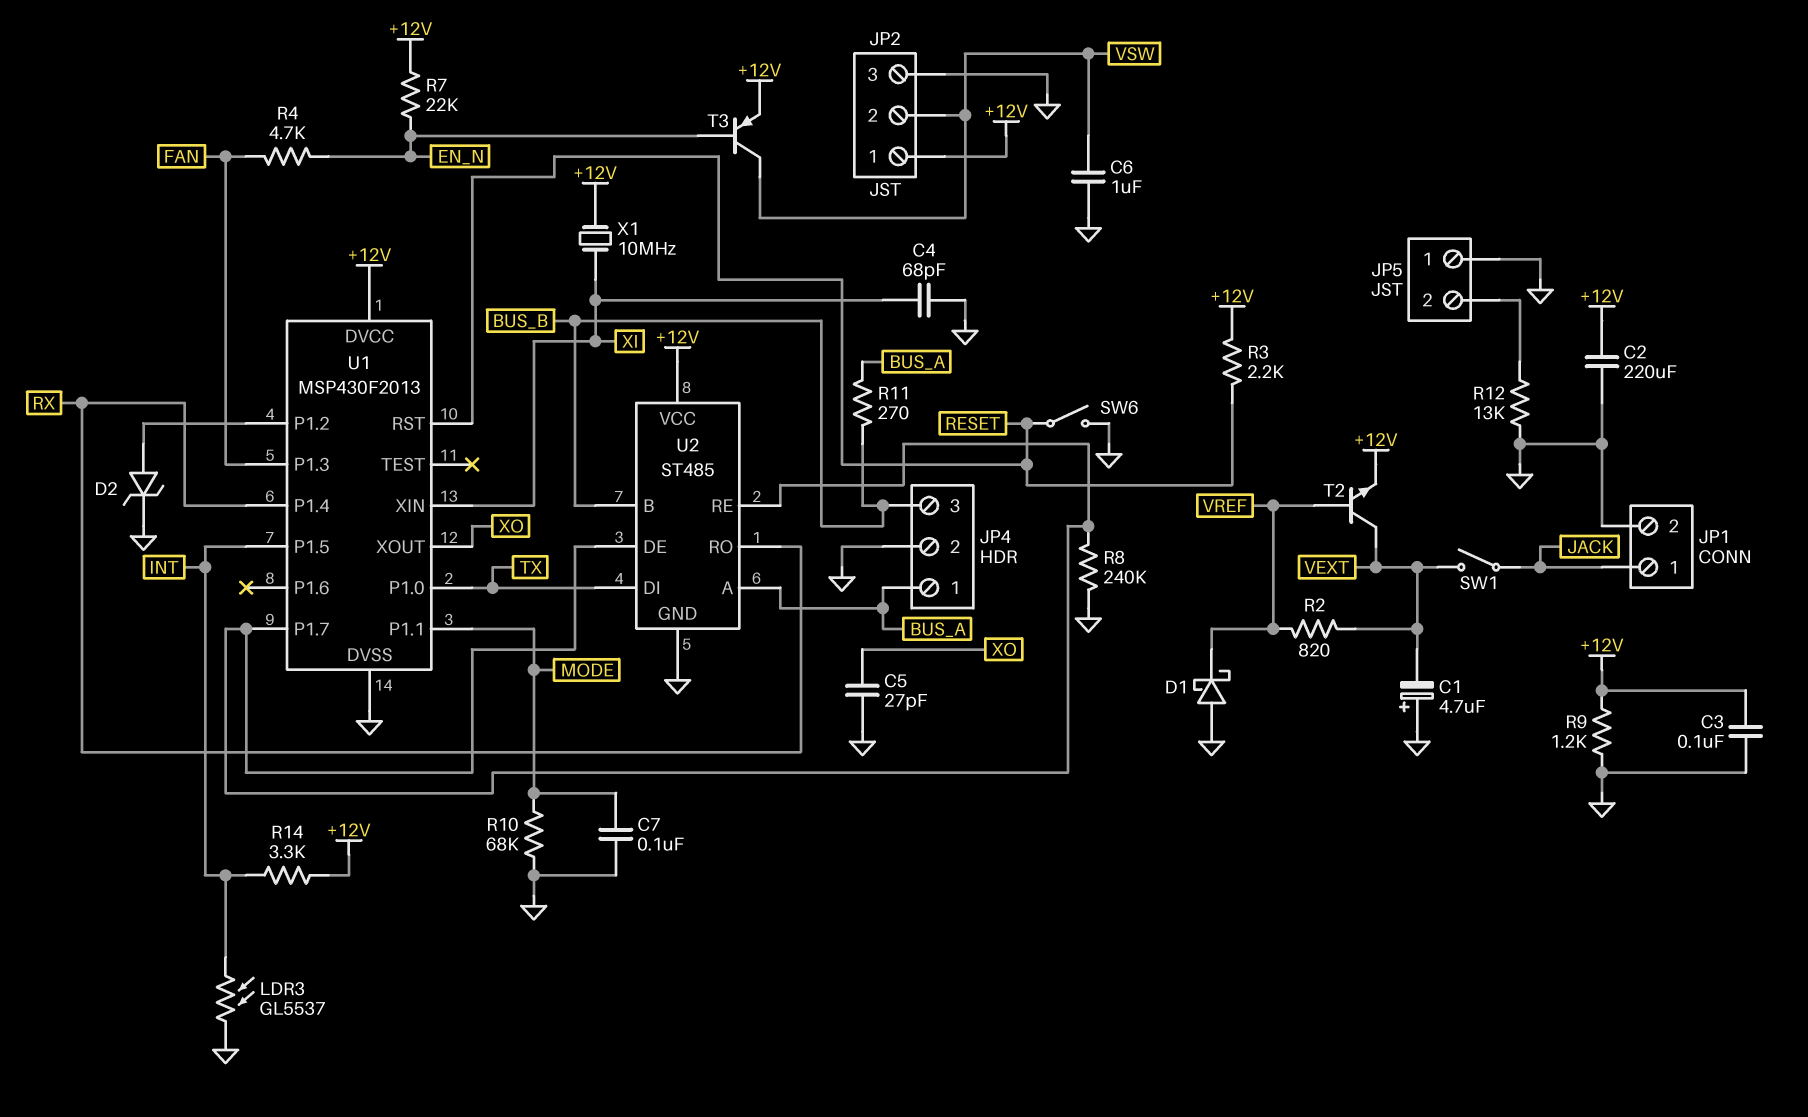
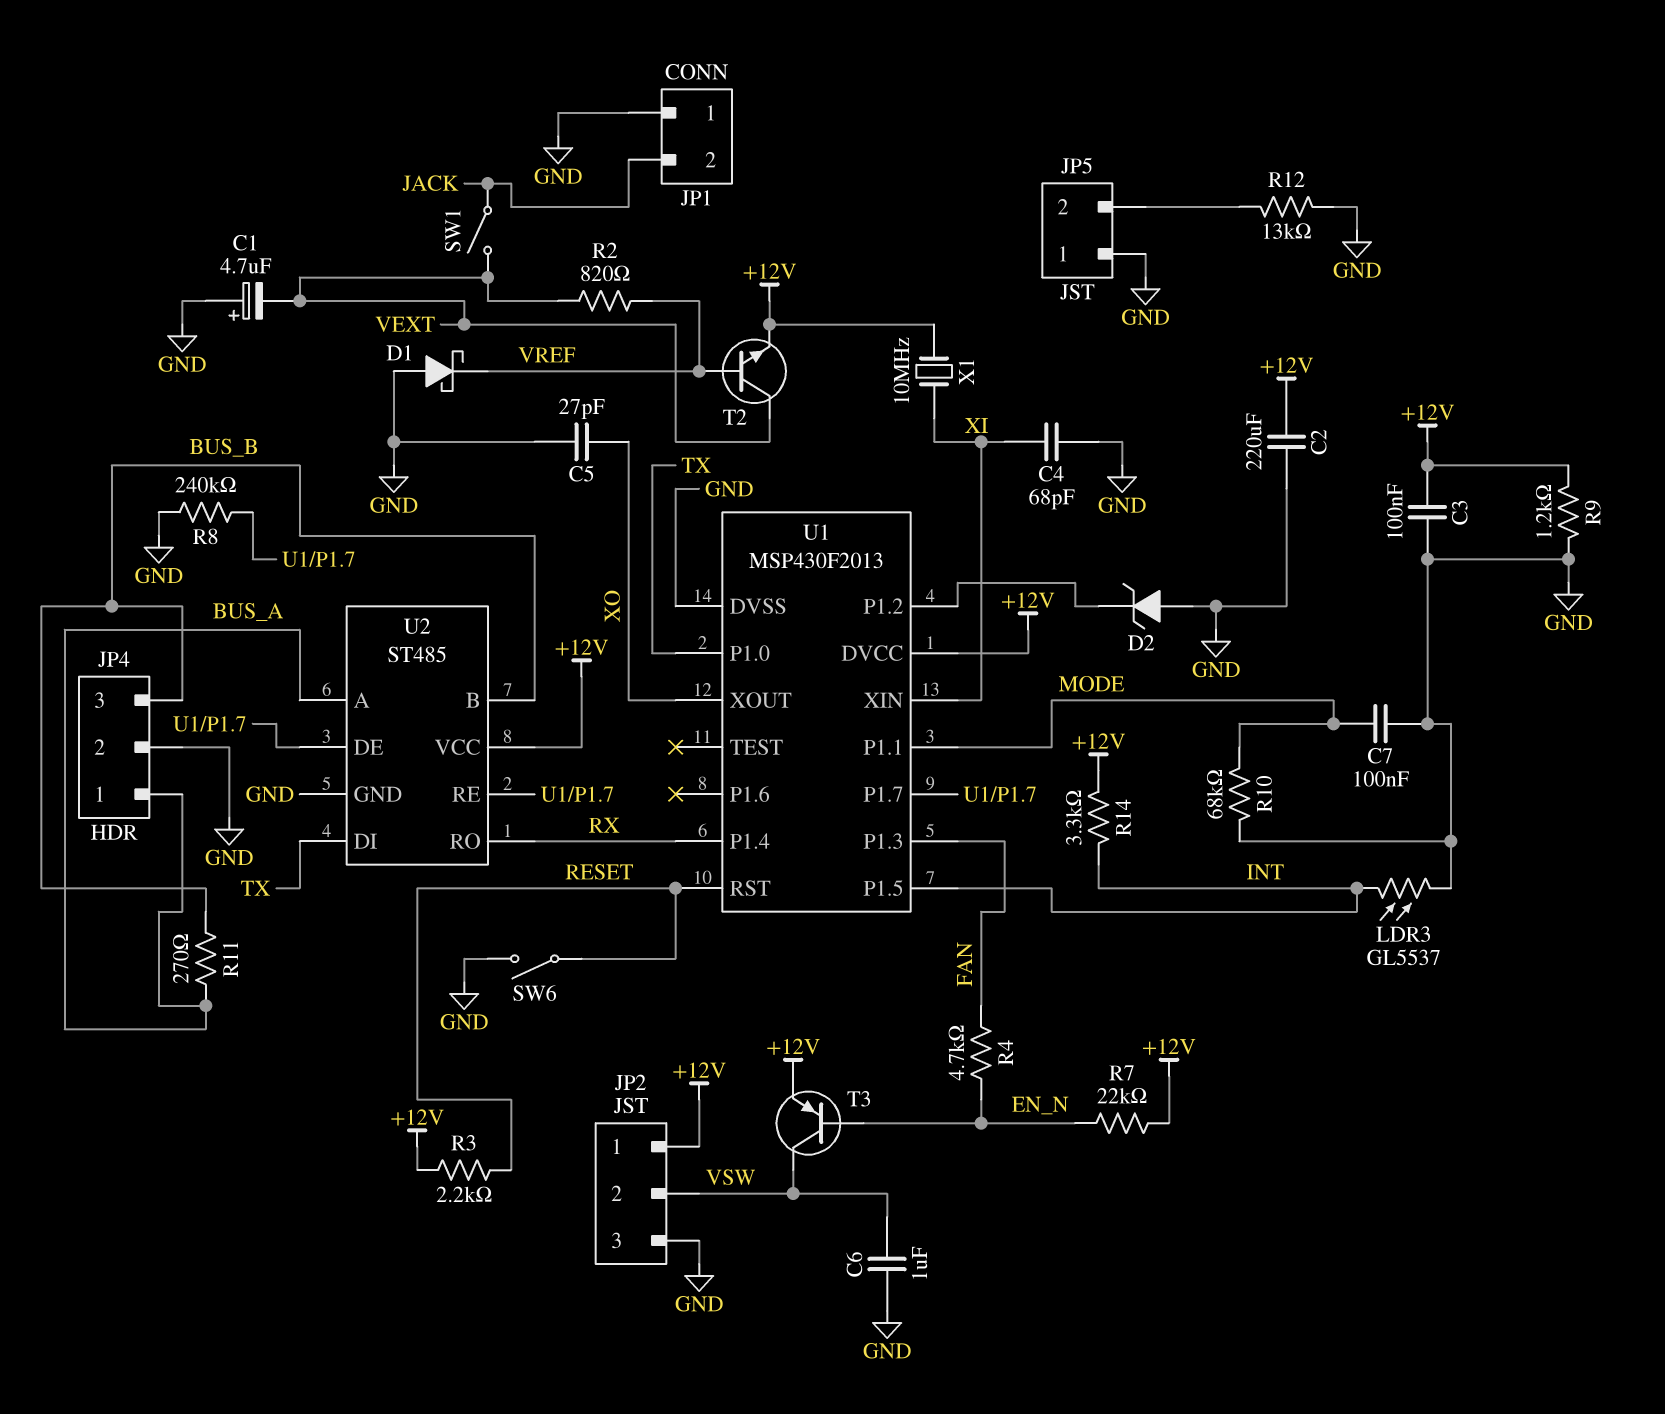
D2: zener (A U1/P1.2, K GND) -> zener (A GND, K U1/P1.2)
JP1 pin 1: JACK -> GND
JP1 pin 2: GND -> JACK

